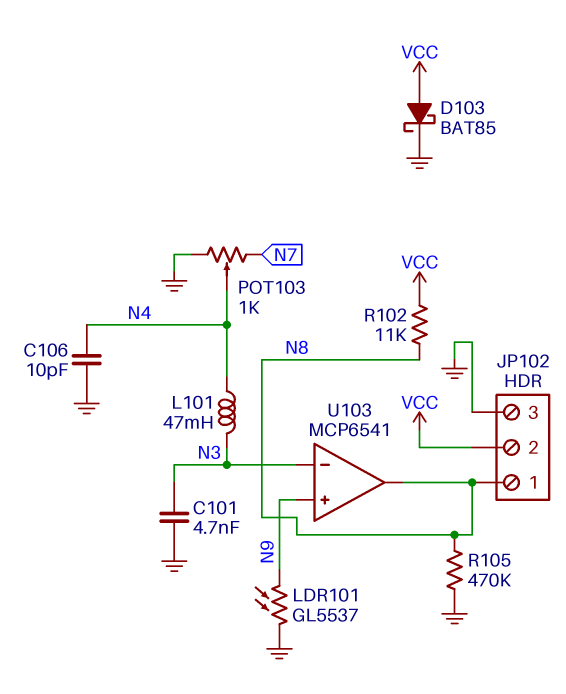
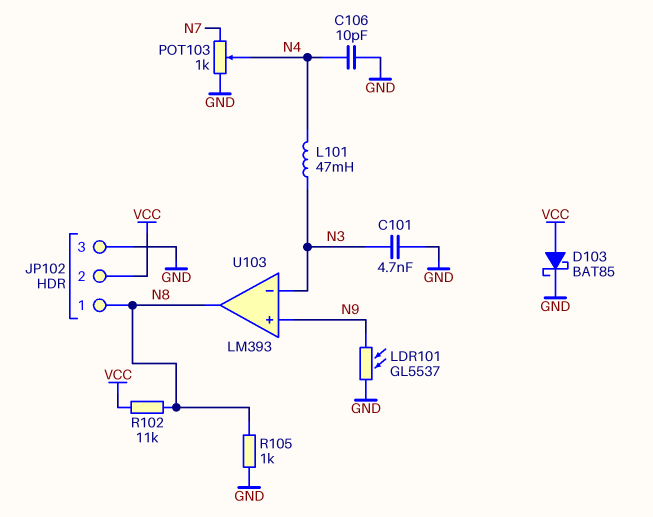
R105: 470k (GND, N8) -> 1k (GND, N8)
U103: MCP6541 -> LM393

